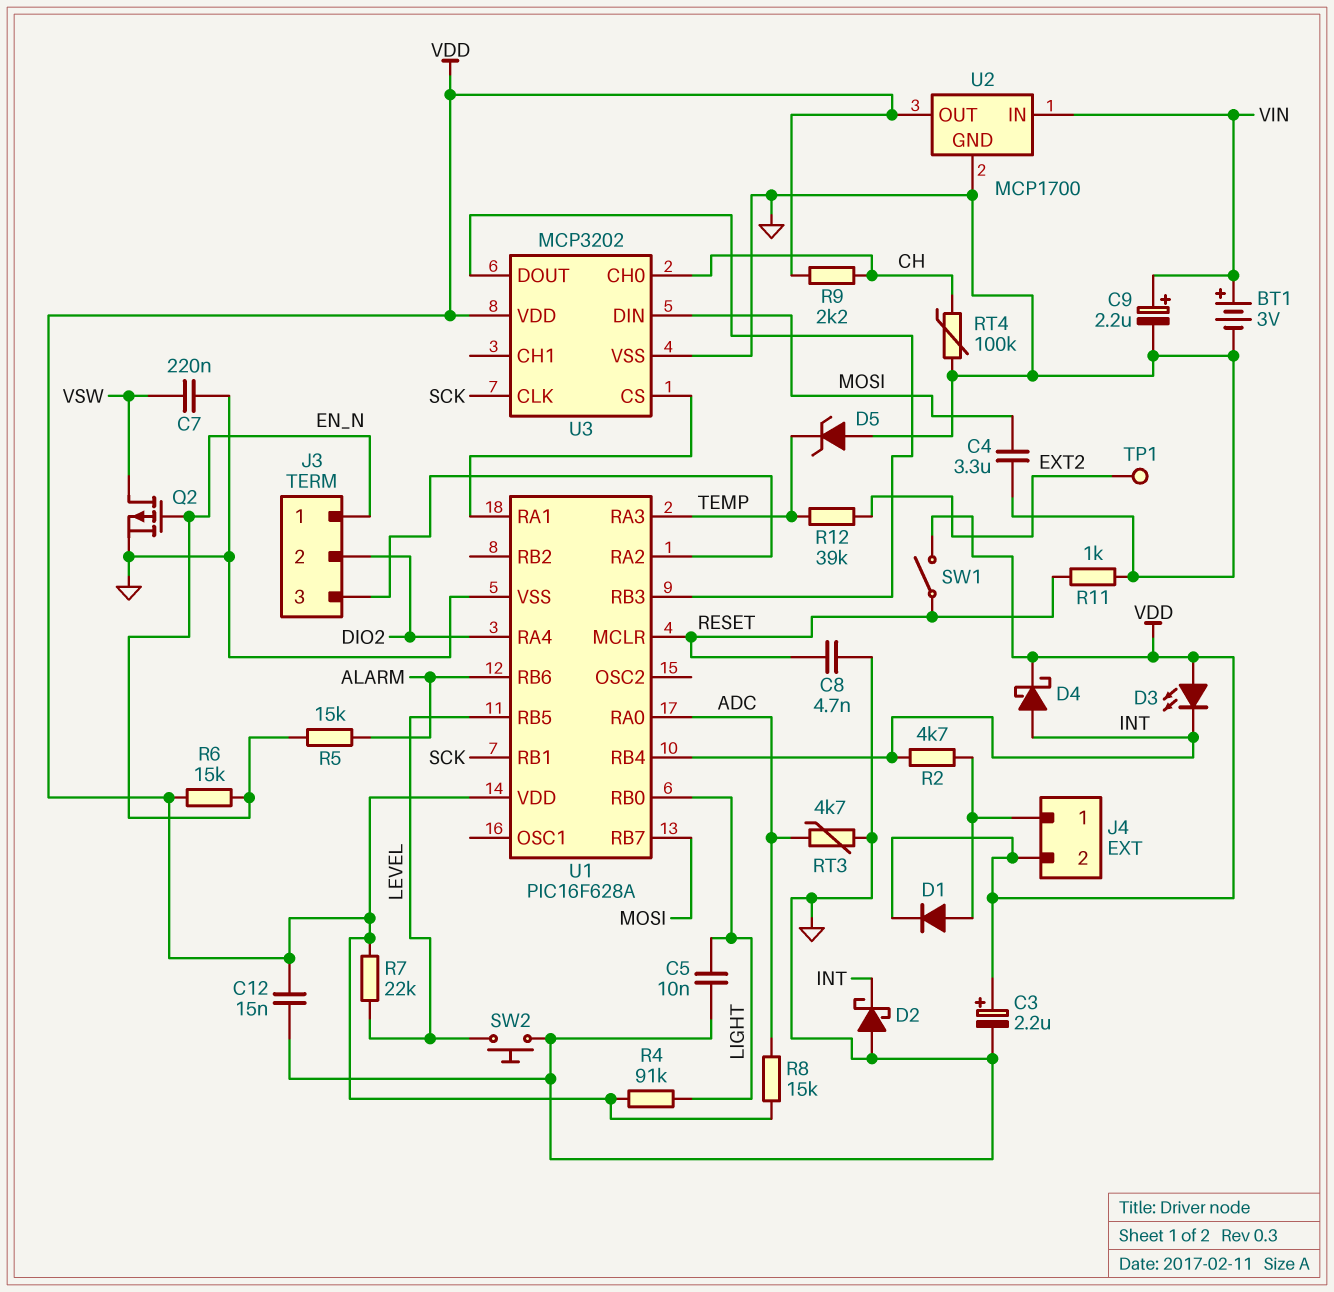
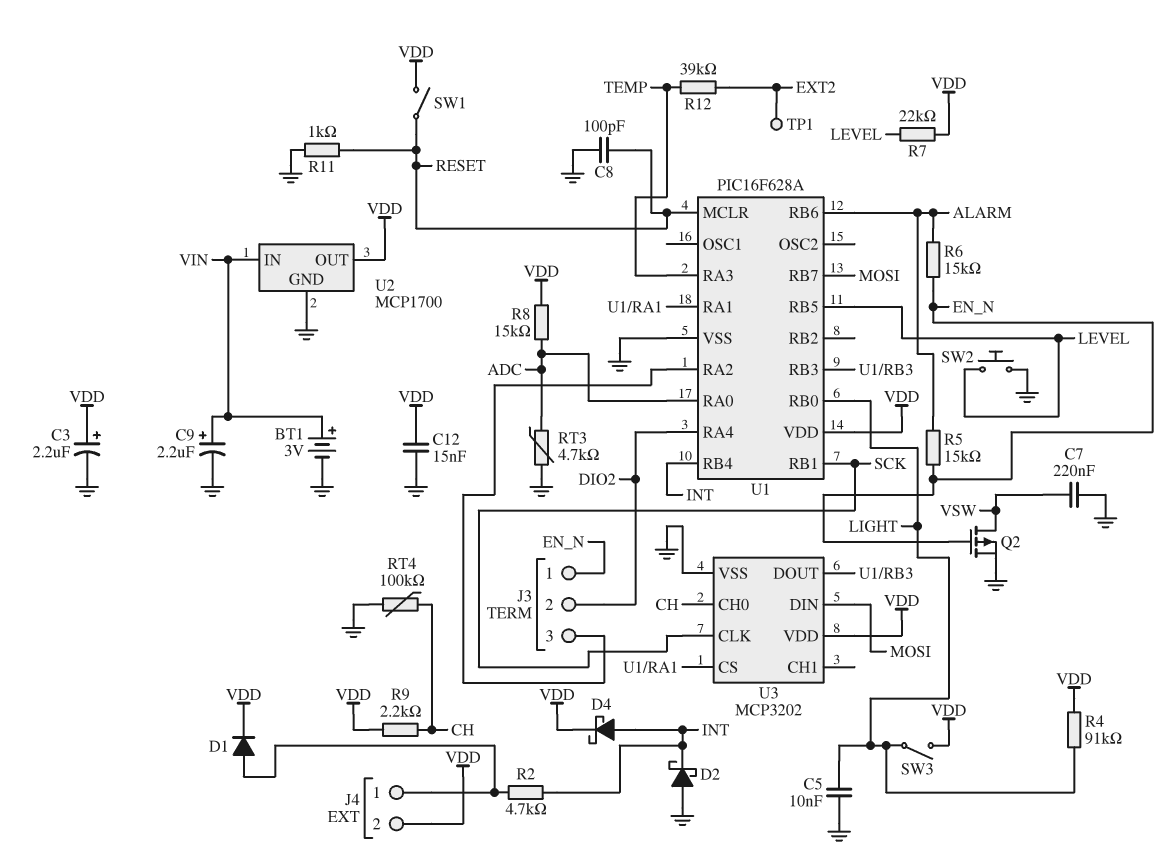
C4: 3.3uF (GND, MOSI) -> none
C8: 4.7nF (GND, RESET) -> 100pF (GND, RESET)
D3: LED (A VDD, K INT) -> none
D5: zener (A GND, K TEMP) -> none
R6: 15k (EN_N, VDD) -> 15k (ALARM, EN_N)
SW3: none -> switch (LIGHT, VDD)

